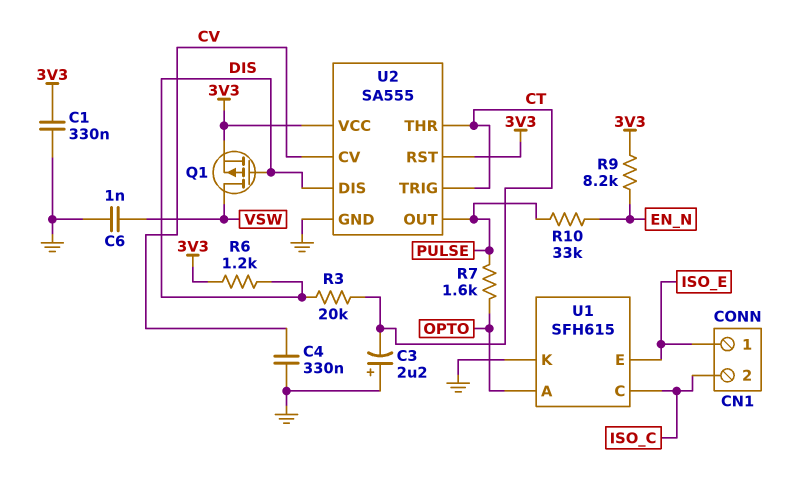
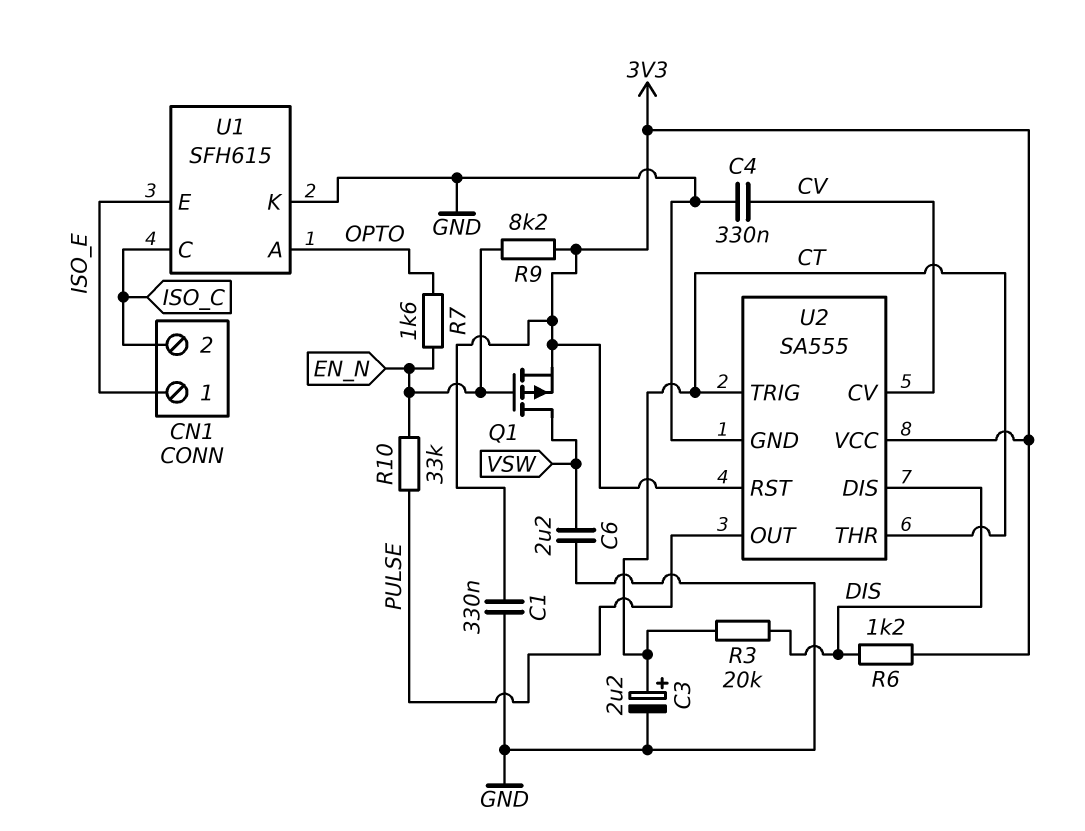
C3: 2.2uF (plus GND, minus CT) -> 2.2uF (plus CT, minus GND)
C6: 1nF (GND, VSW) -> 2.2uF (GND, VSW)
Q1: PMOS (G DIS, D VSW, S 3V3) -> PMOS (G EN_N, D VSW, S 3V3)
R7: 1.6k (OPTO, PULSE) -> 1.6k (EN_N, OPTO)

